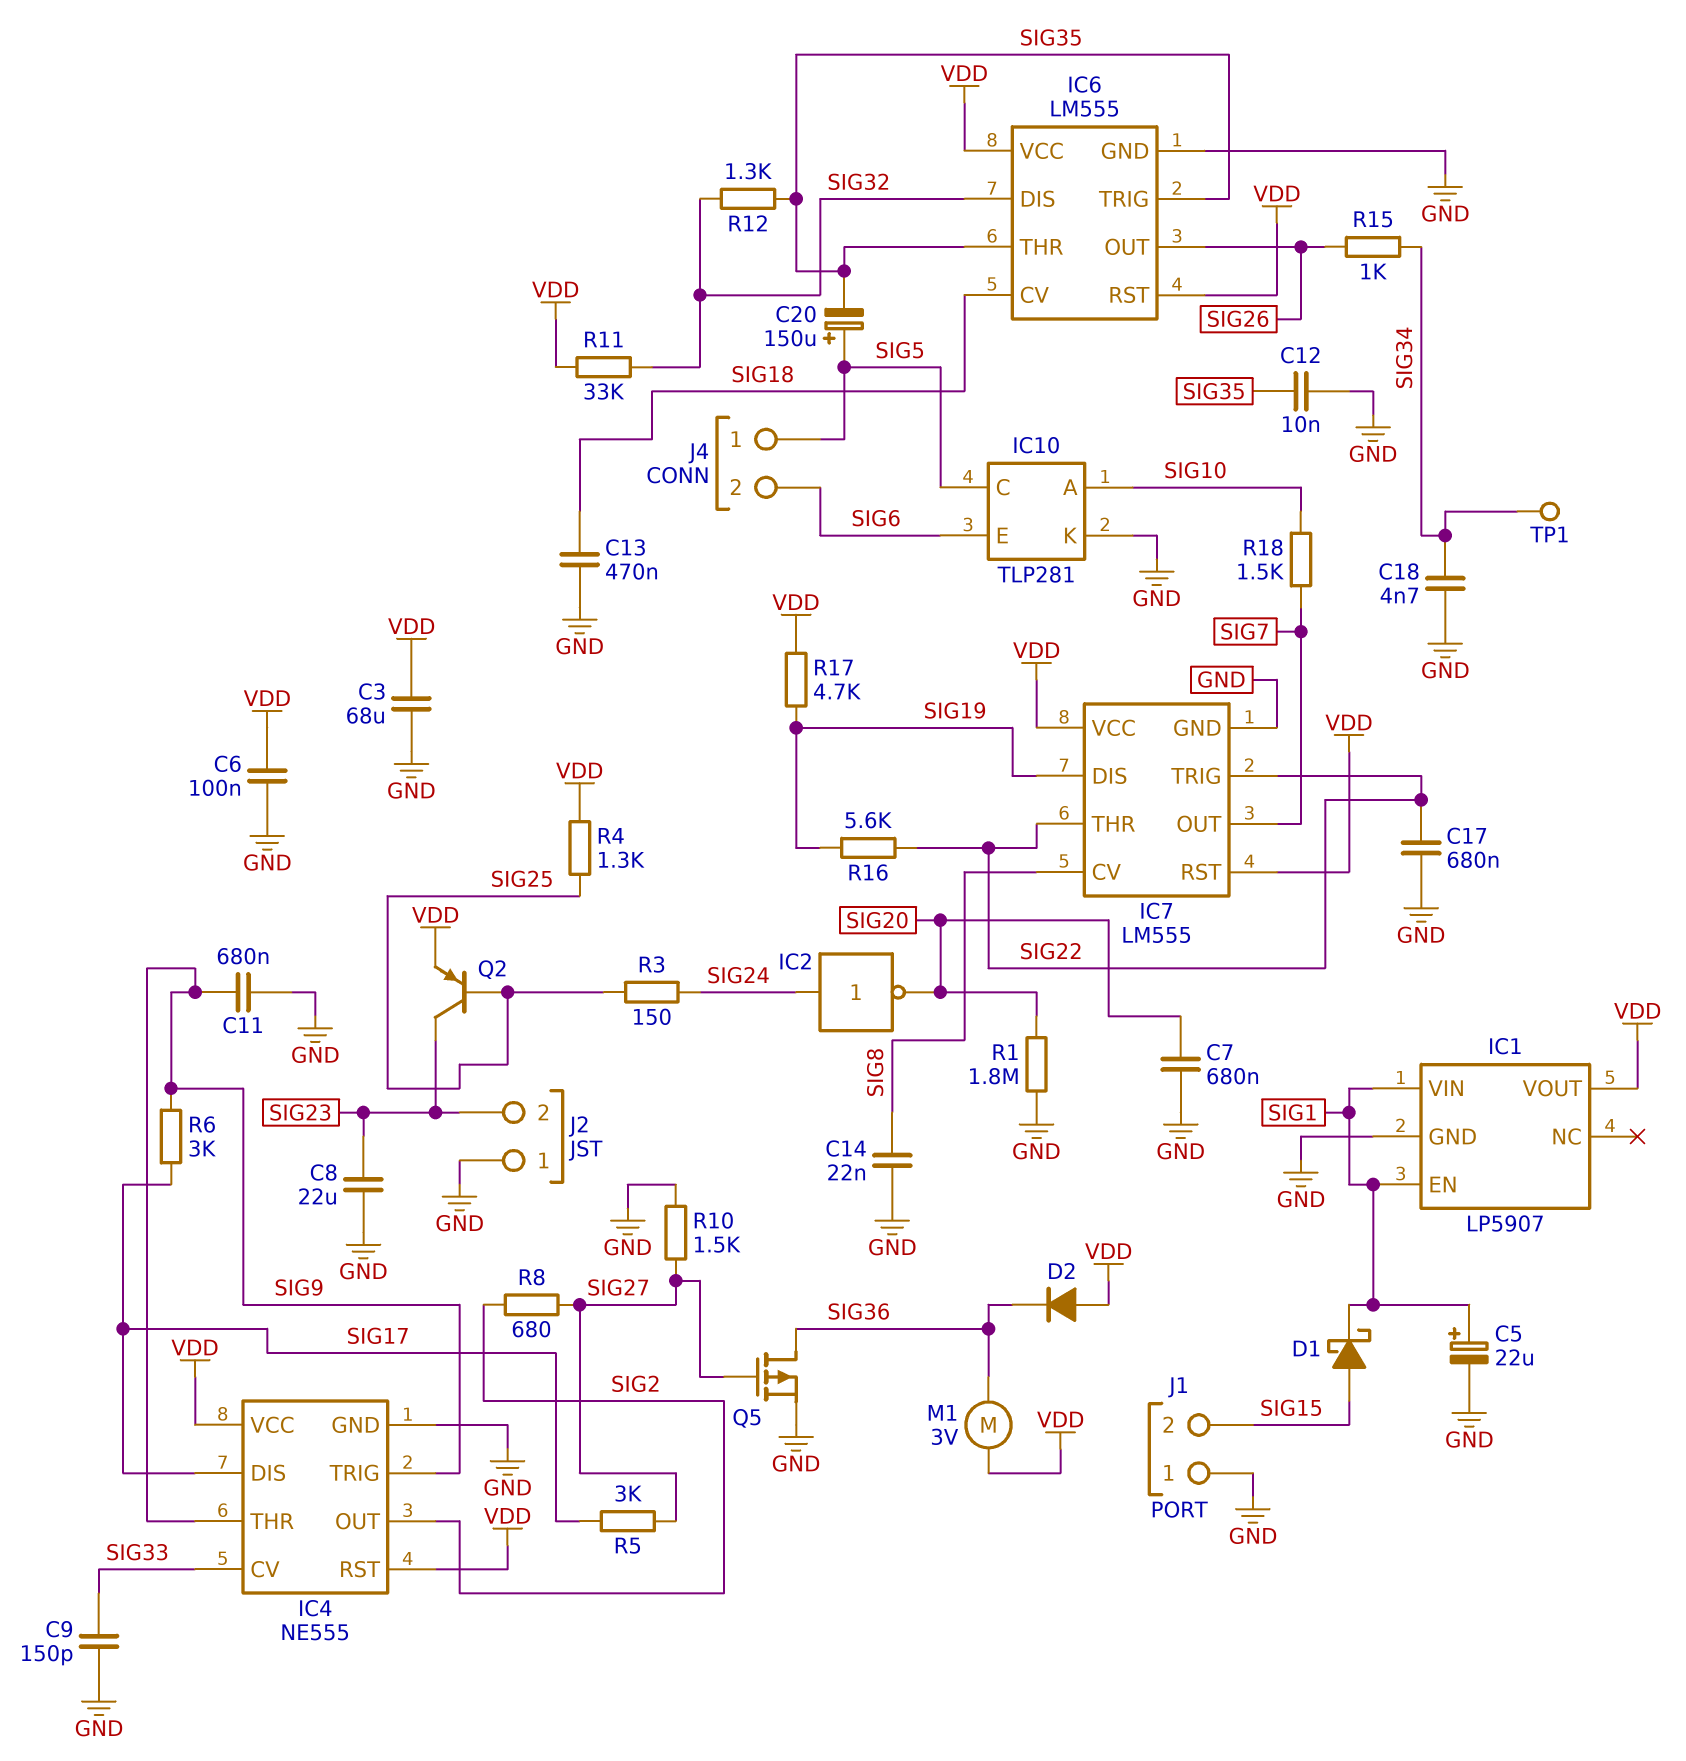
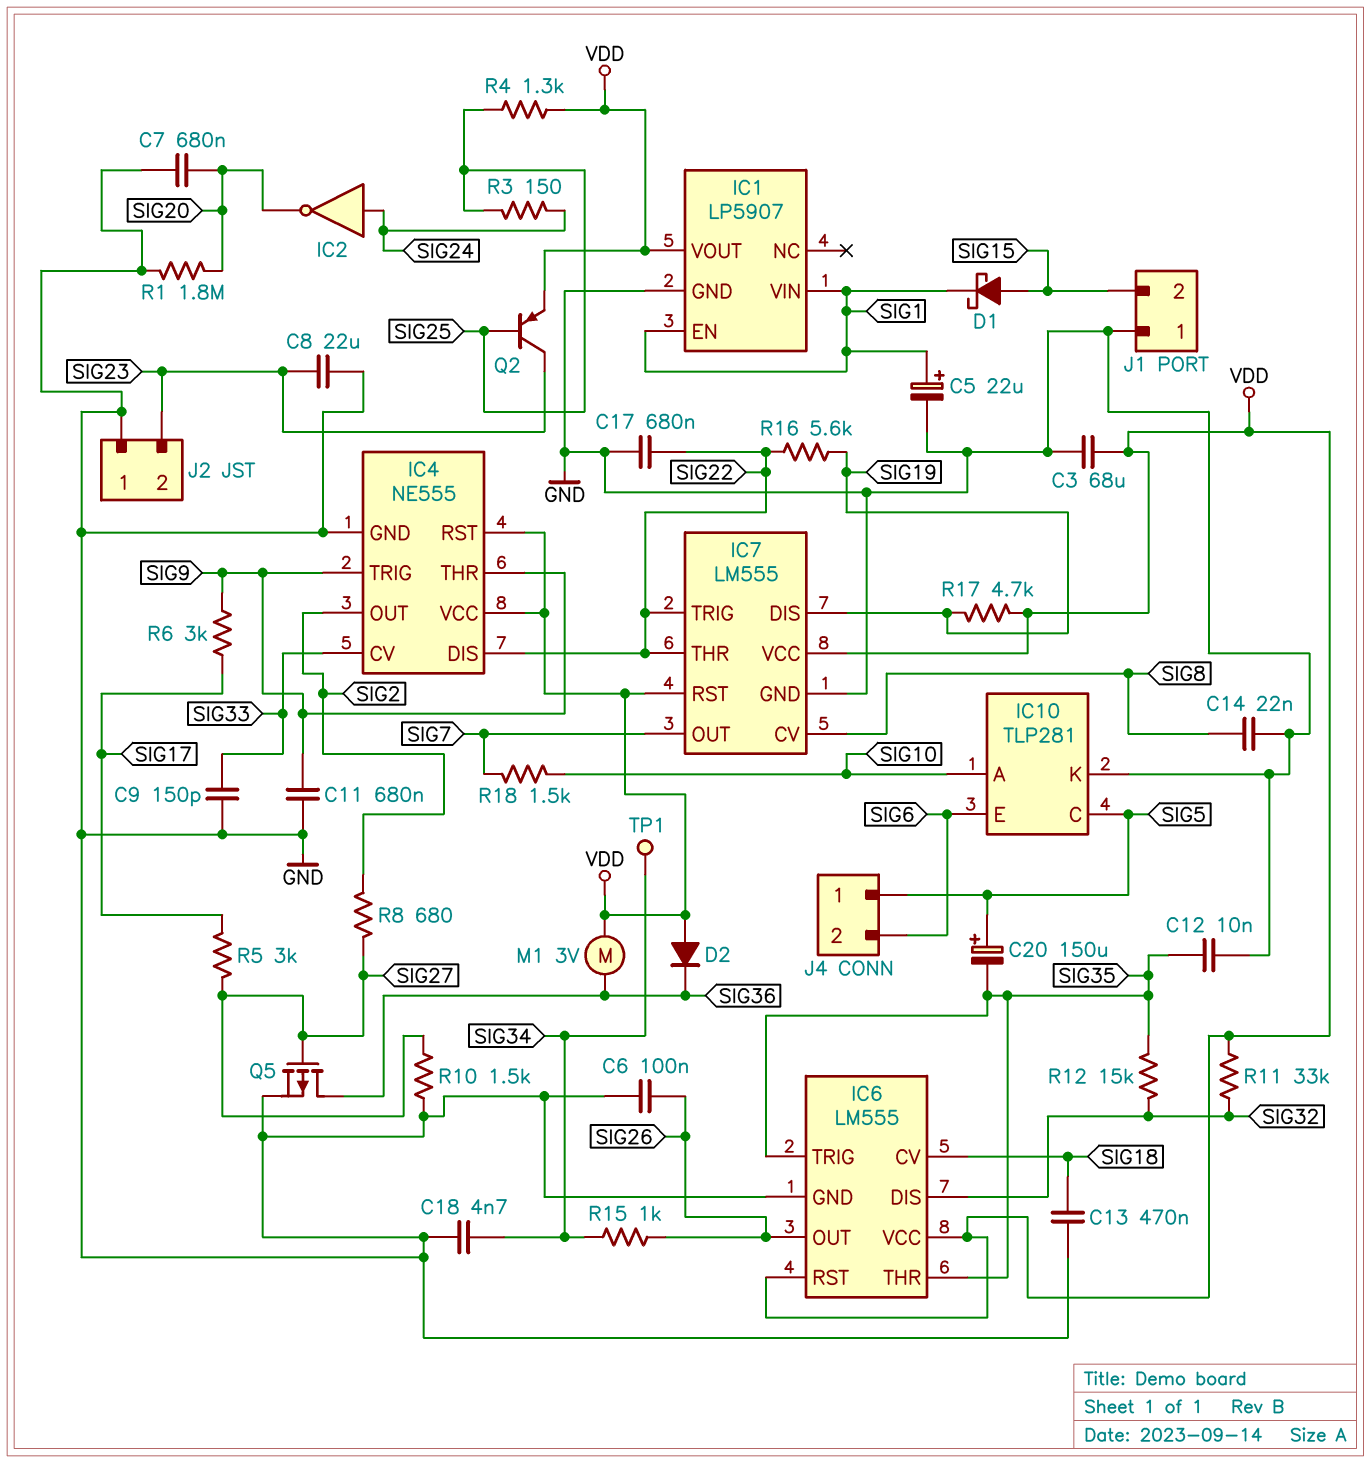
C6: 100nF (GND, VDD) -> 100nF (GND, SIG26)
IC4 pin DIS: SIG17 -> SIG22
R12: 1.3k (SIG32, SIG35) -> 15k (SIG32, SIG35)

